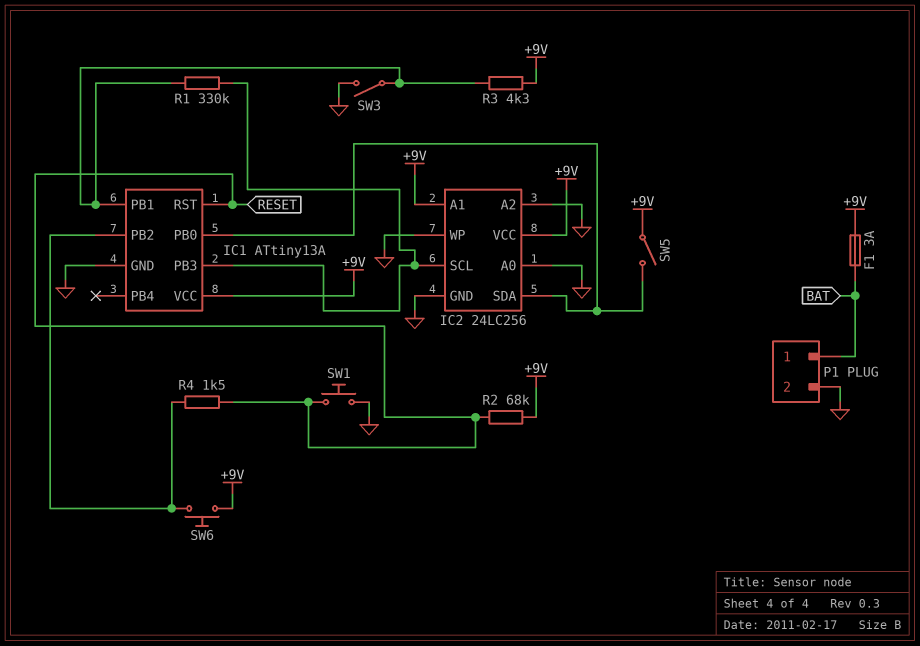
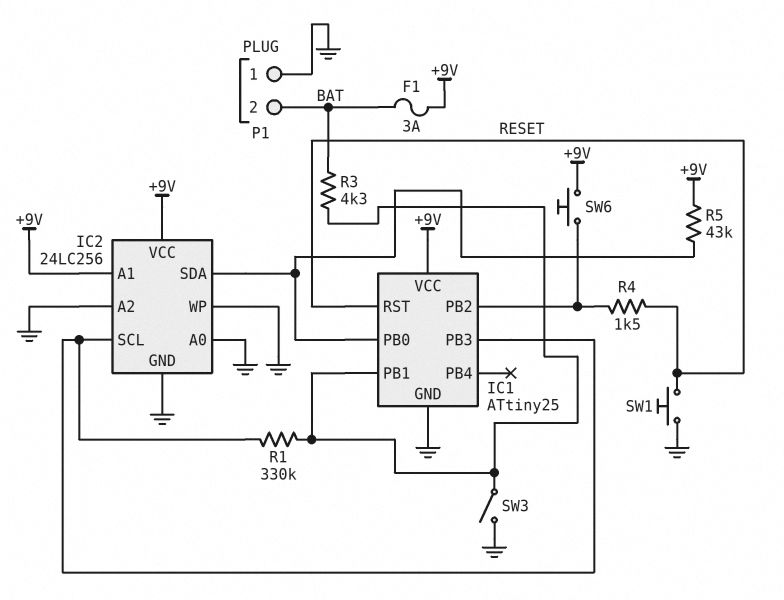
IC1: ATtiny13A -> ATtiny25
P1 pin 1: BAT -> GND
P1 pin 2: GND -> BAT
R2: 68k (+9V, RESET) -> none
R3: 4.3k (+9V, IC1/PB1) -> 4.3k (BAT, IC1/PB1)
R5: none -> 43k (+9V, IC1/PB0)
SW5: switch (+9V, IC1/PB0) -> none

